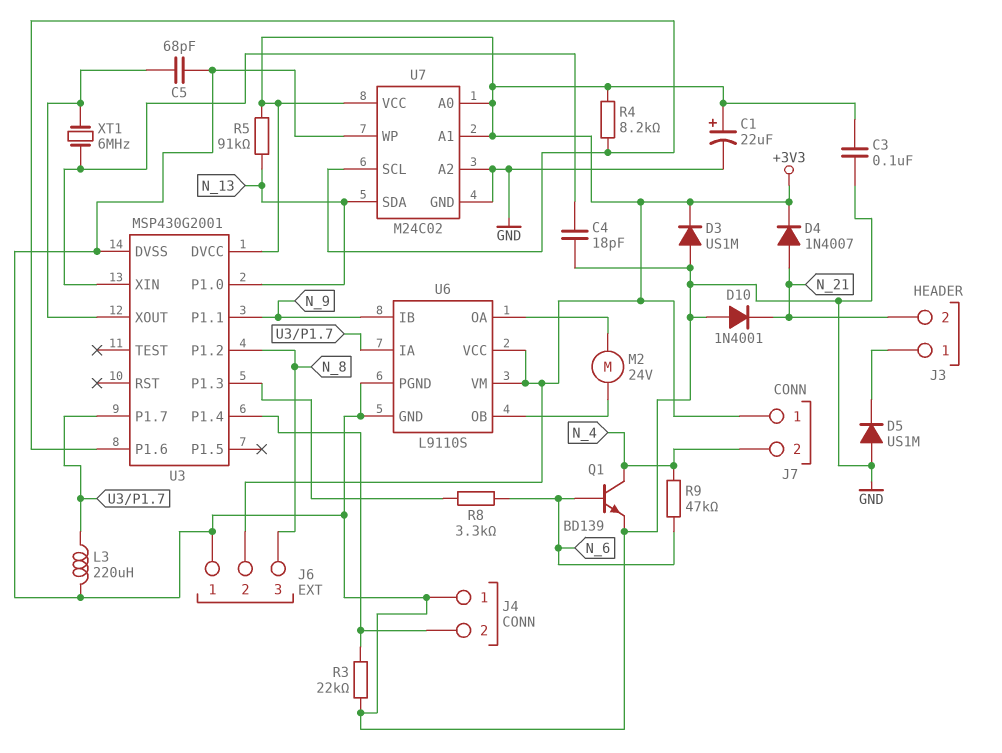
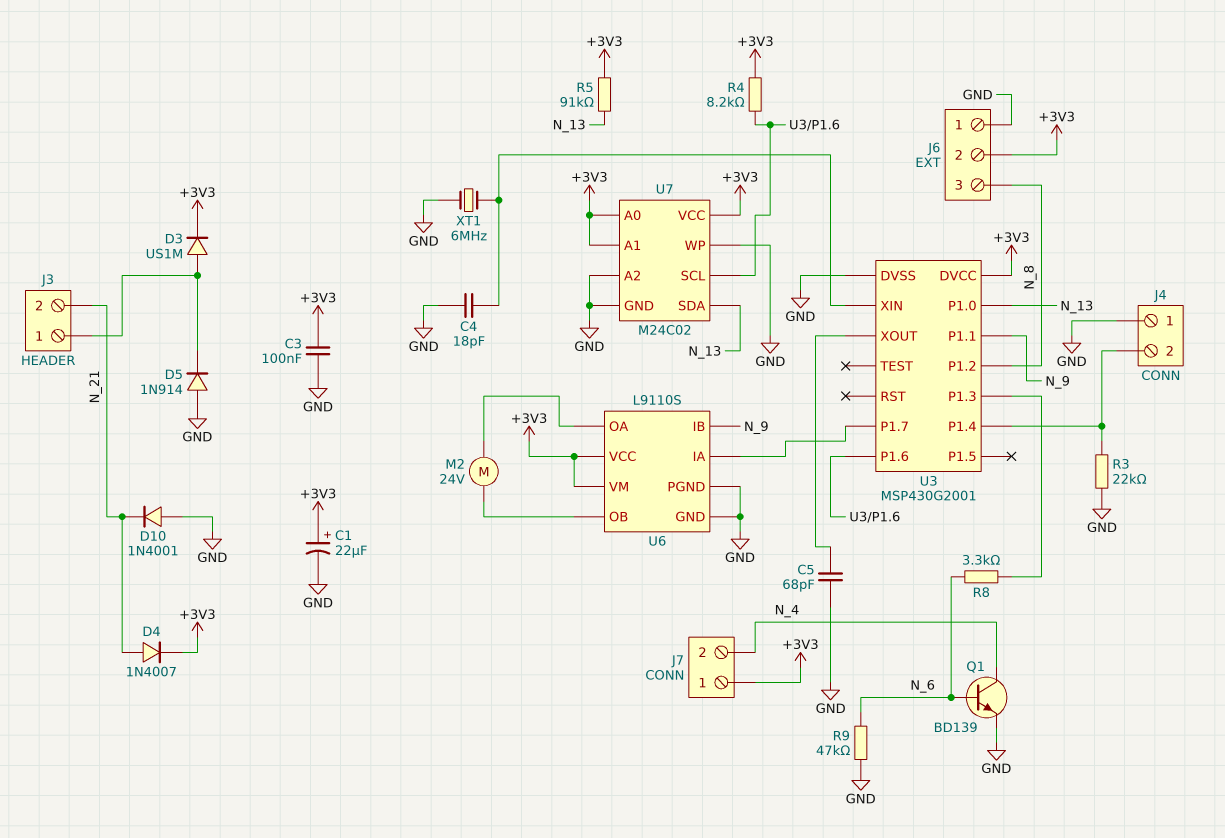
D3: diode US1M (A GND, K +3V3) -> diode US1M (A J3/1, K +3V3)
D5: diode US1M (A GND, K J3/1) -> diode 1N914 (A GND, K J3/1)
L3: 220uH (GND, U3/P1.7) -> none
R9: 47k (N_4, N_6) -> 47k (GND, N_6)
XT1: 6MHz (U3/XIN, U3/XOUT) -> 6MHz (GND, U3/XIN)

